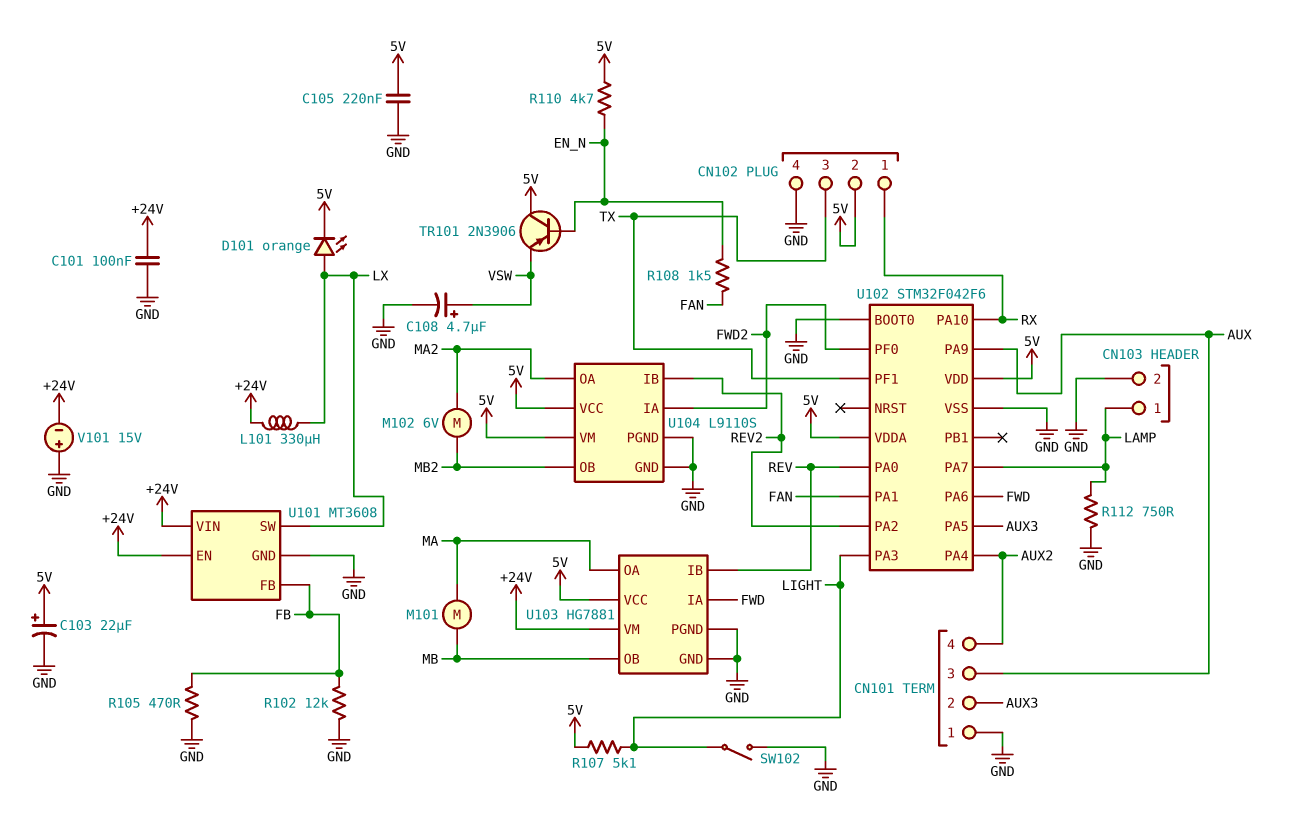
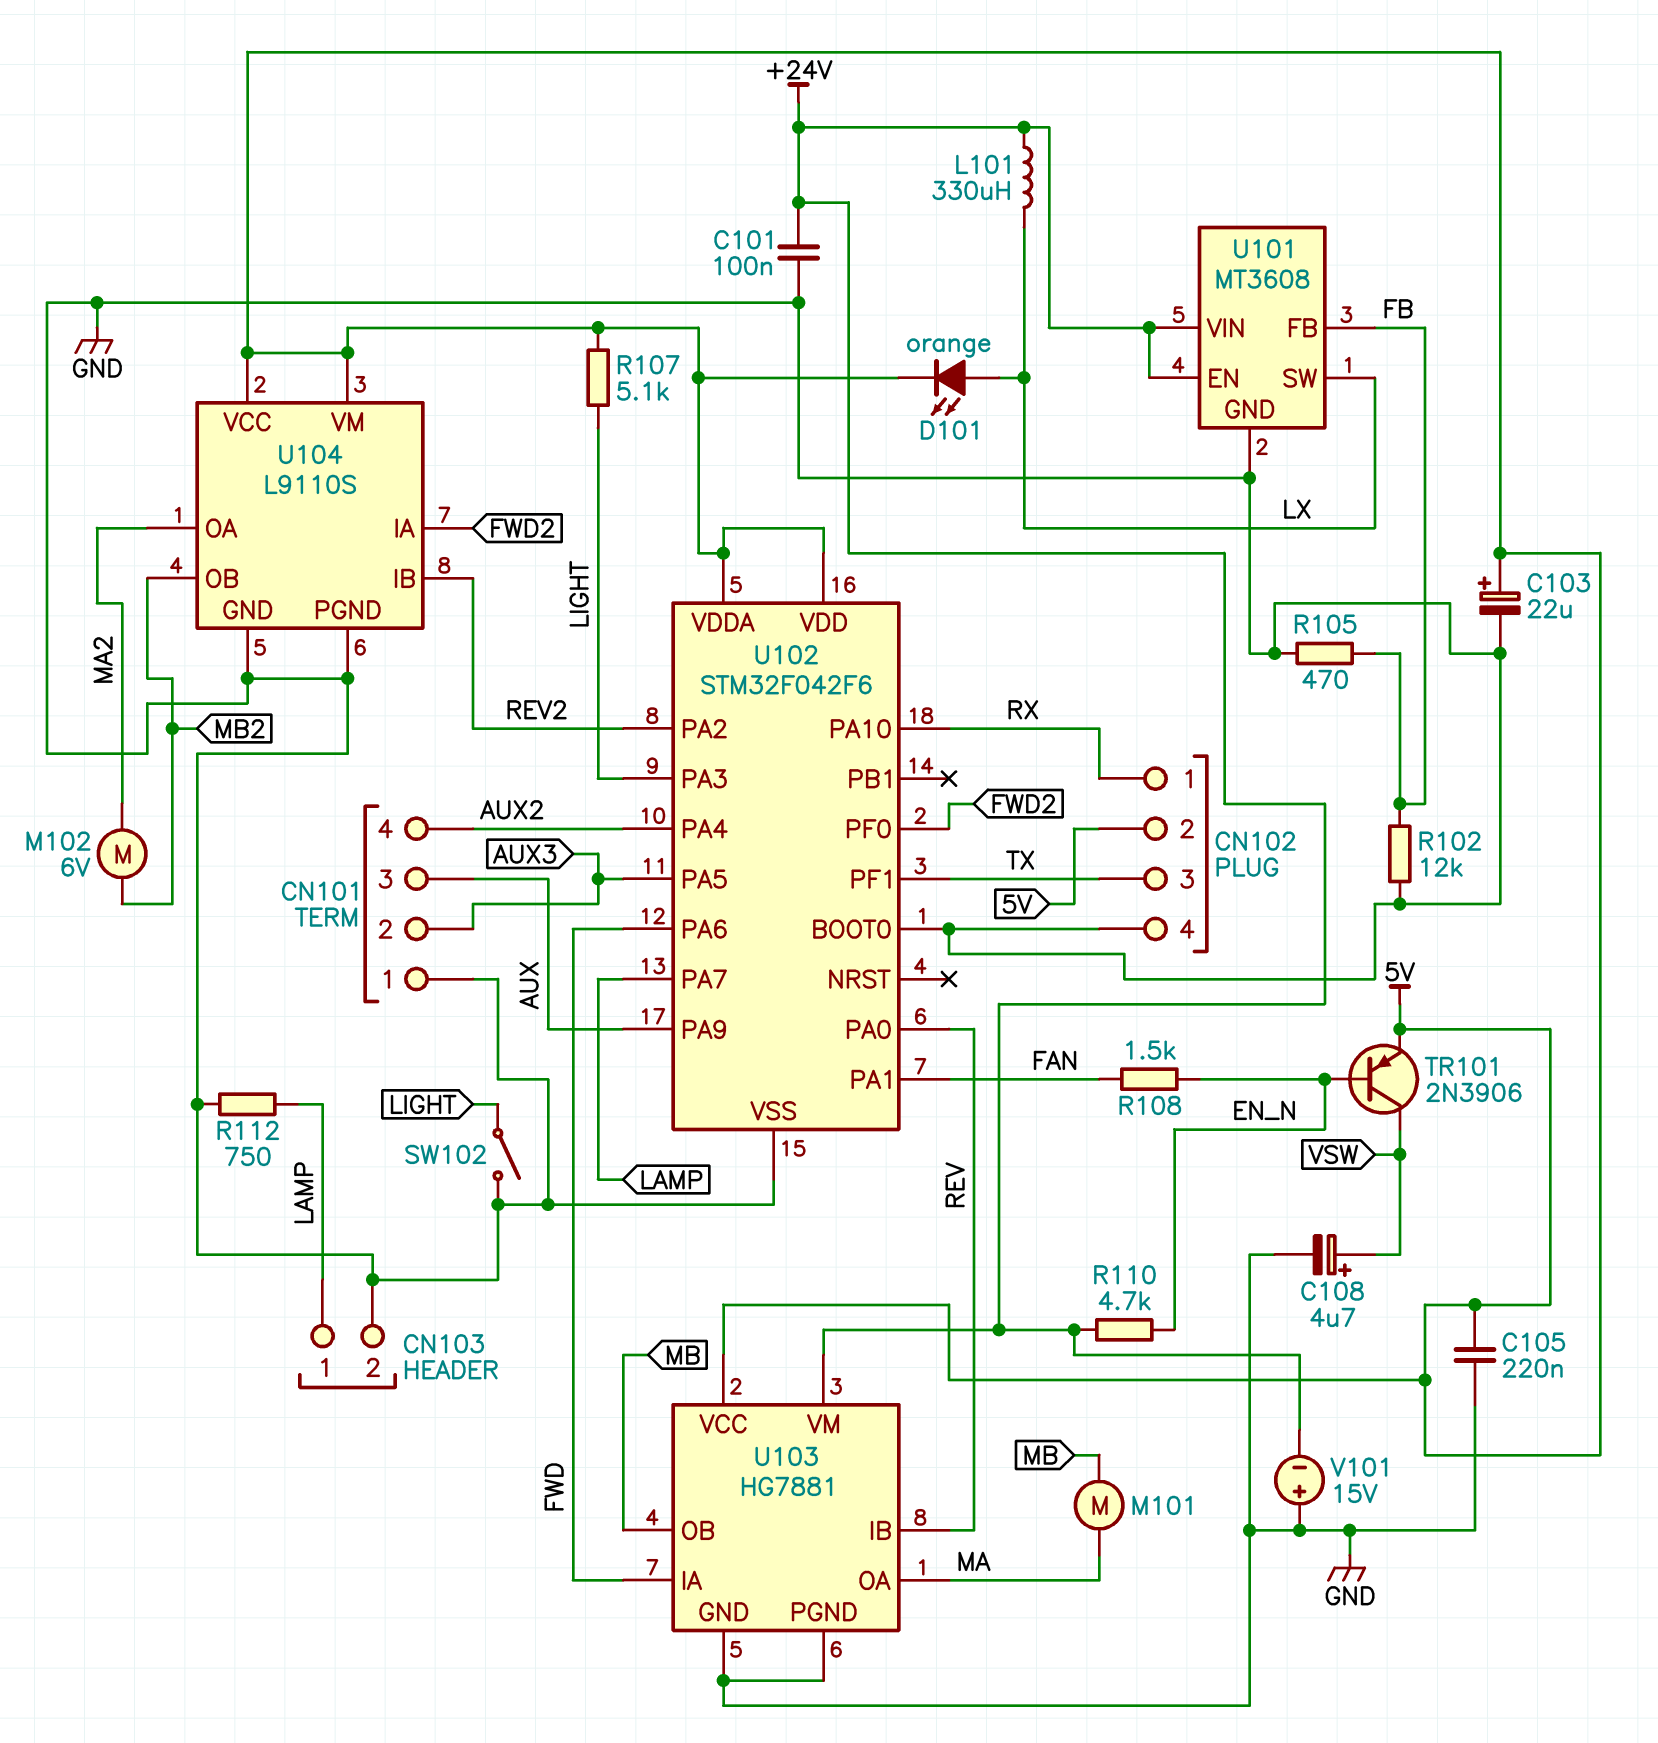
R110: 4.7k (5V, EN_N) -> 4.7k (+24V, EN_N)
TR101: PNP 2N3906 (B EN_N, C 5V, E VSW) -> PNP 2N3906 (B EN_N, C VSW, E 5V)

